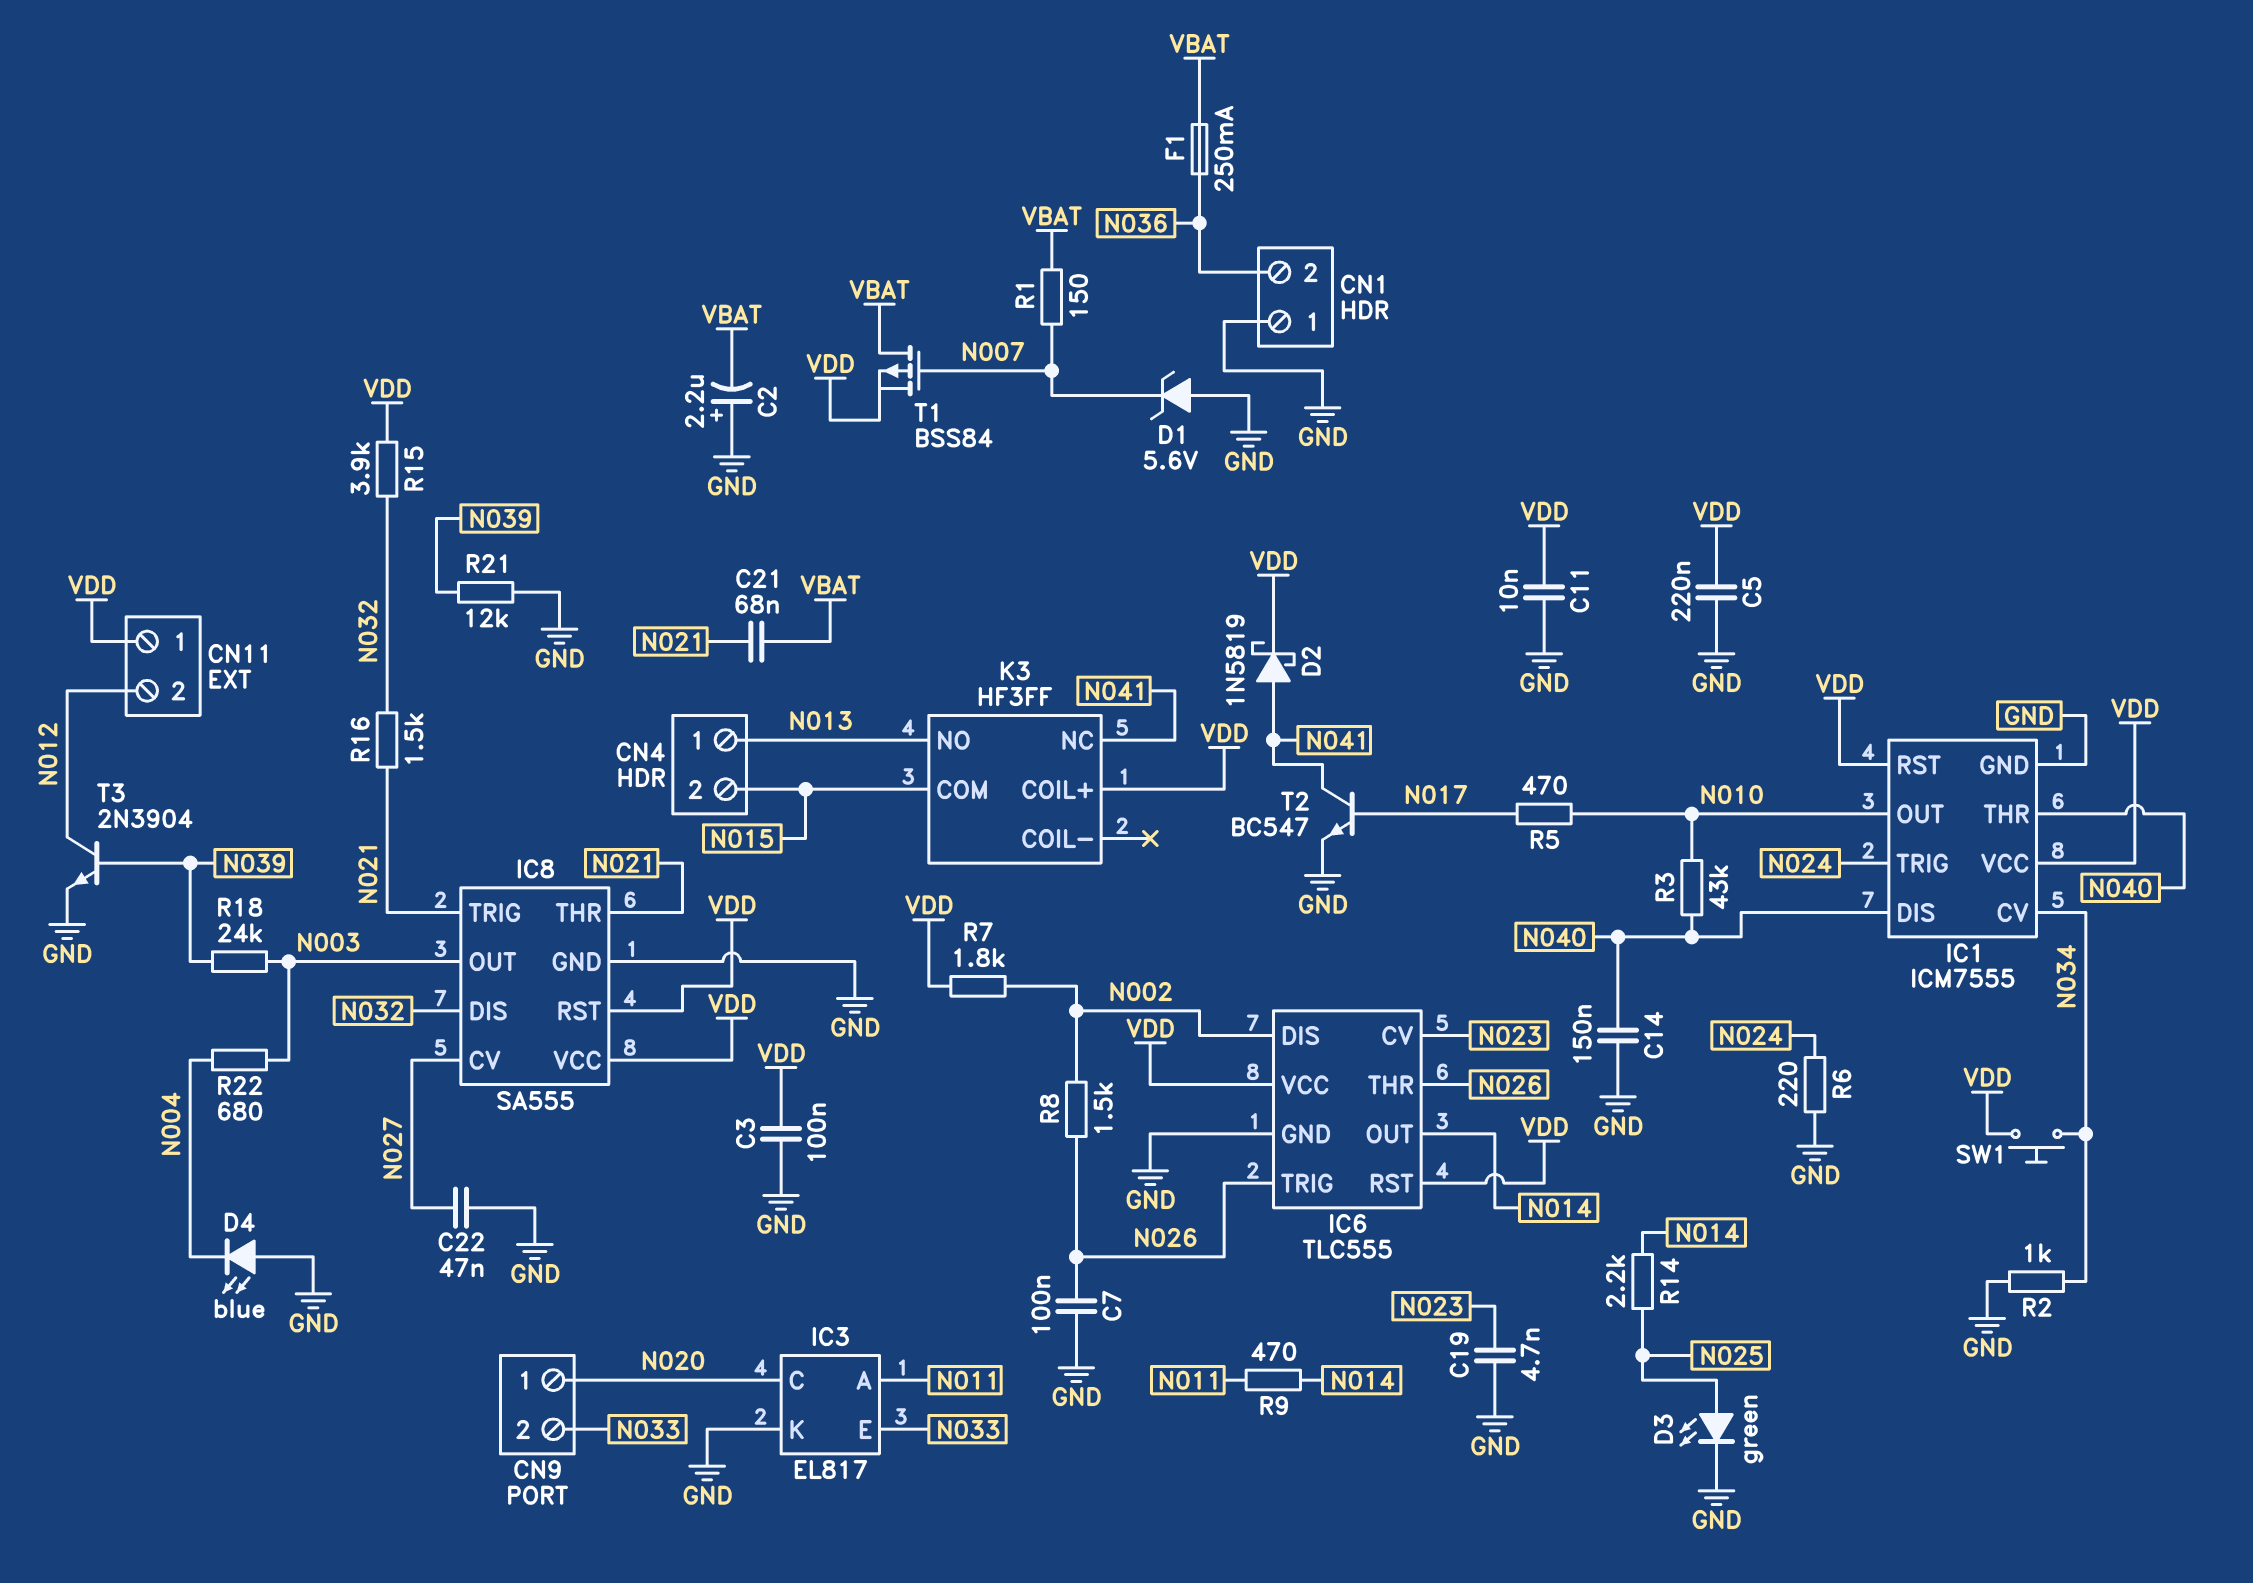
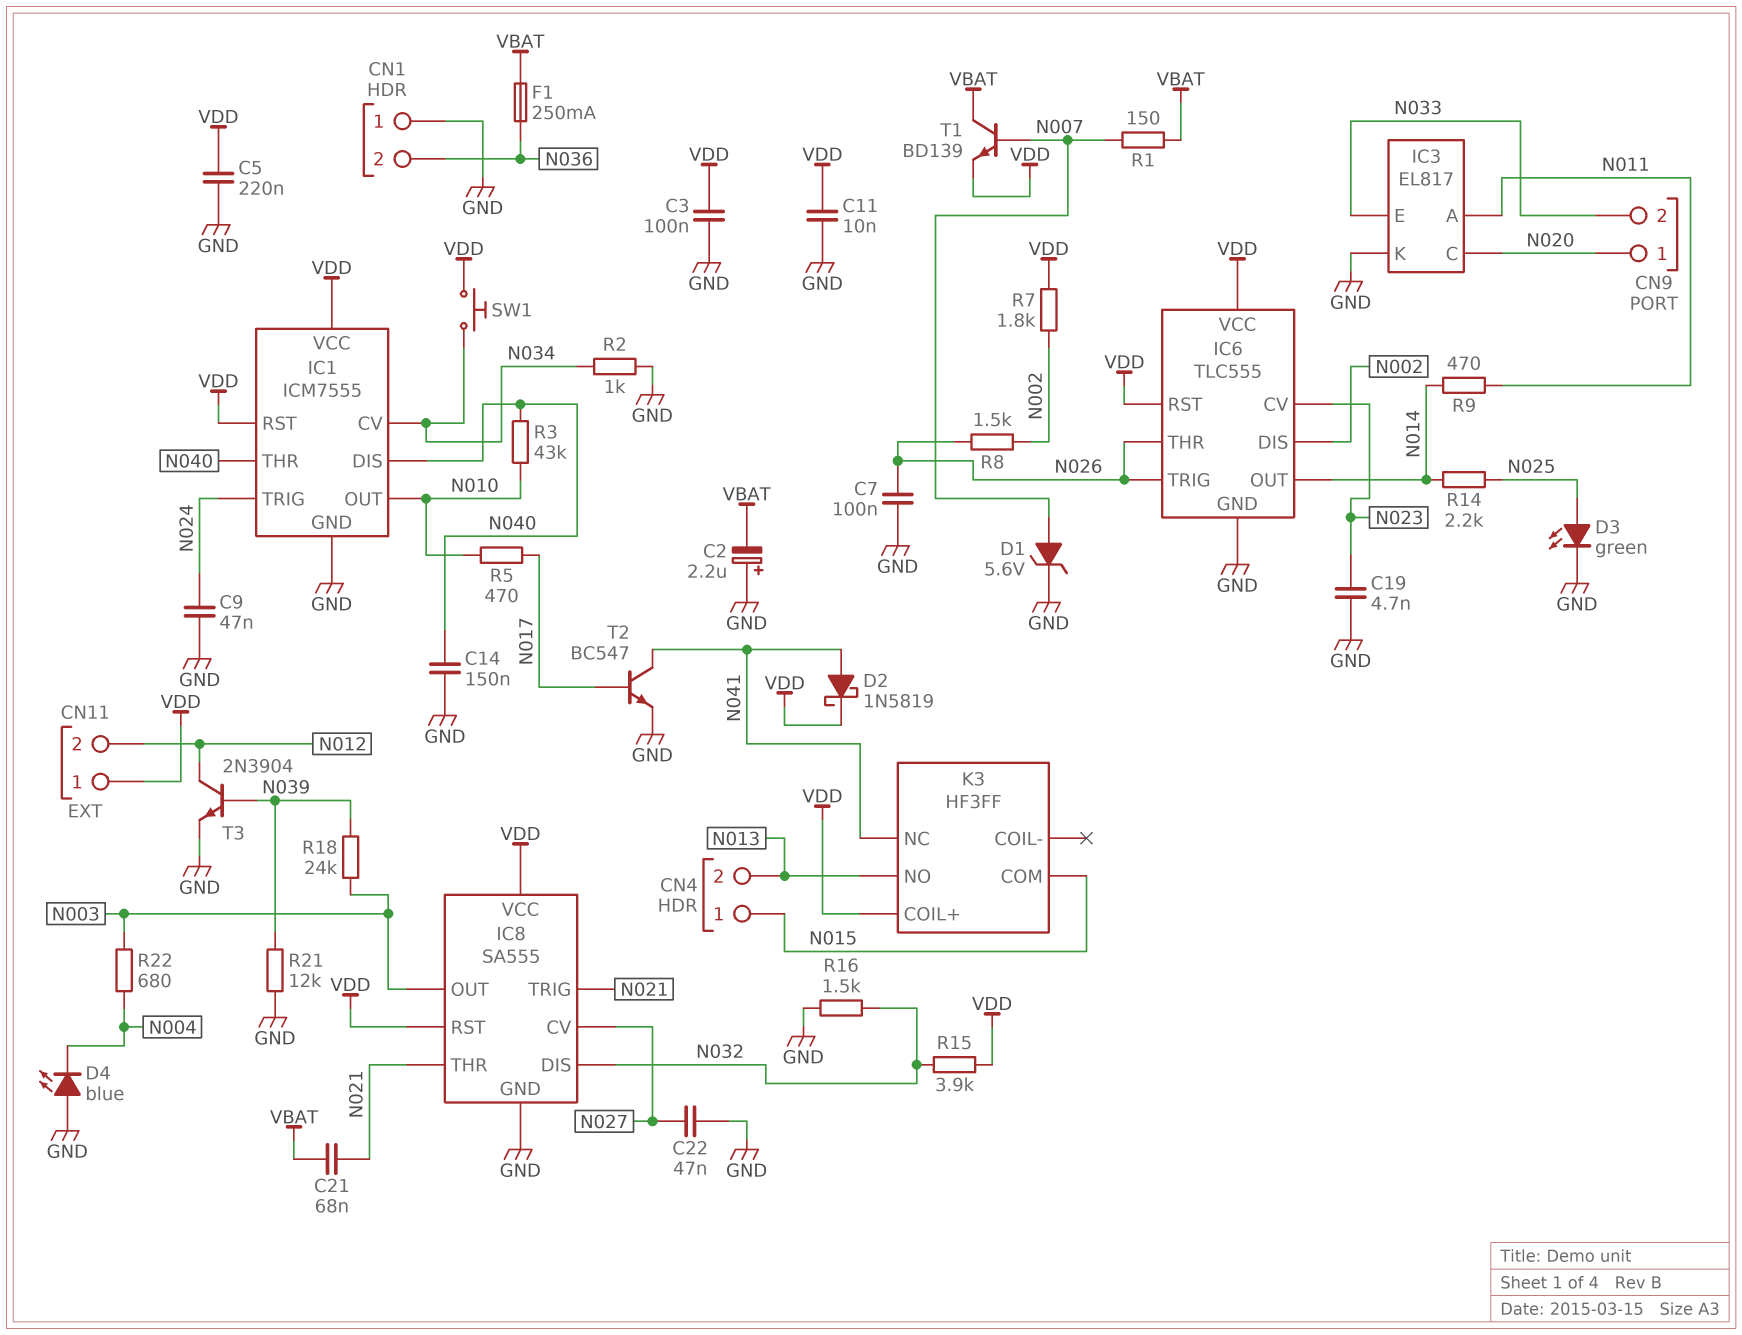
C9: none -> 47nF (GND, N024)
CN4 pin 1: N013 -> N015
CN4 pin 2: N015 -> N013
D1: zener 5.6V (A GND, K N007) -> zener 5.6V (A N007, K GND)
R6: 220 (GND, N024) -> none
R16: 1.5k (N021, N032) -> 1.5k (GND, N032)
T1: PMOS BSS84 (G N007, D VBAT, S VDD) -> NPN BD139 (B N007, C VBAT, E VDD)

